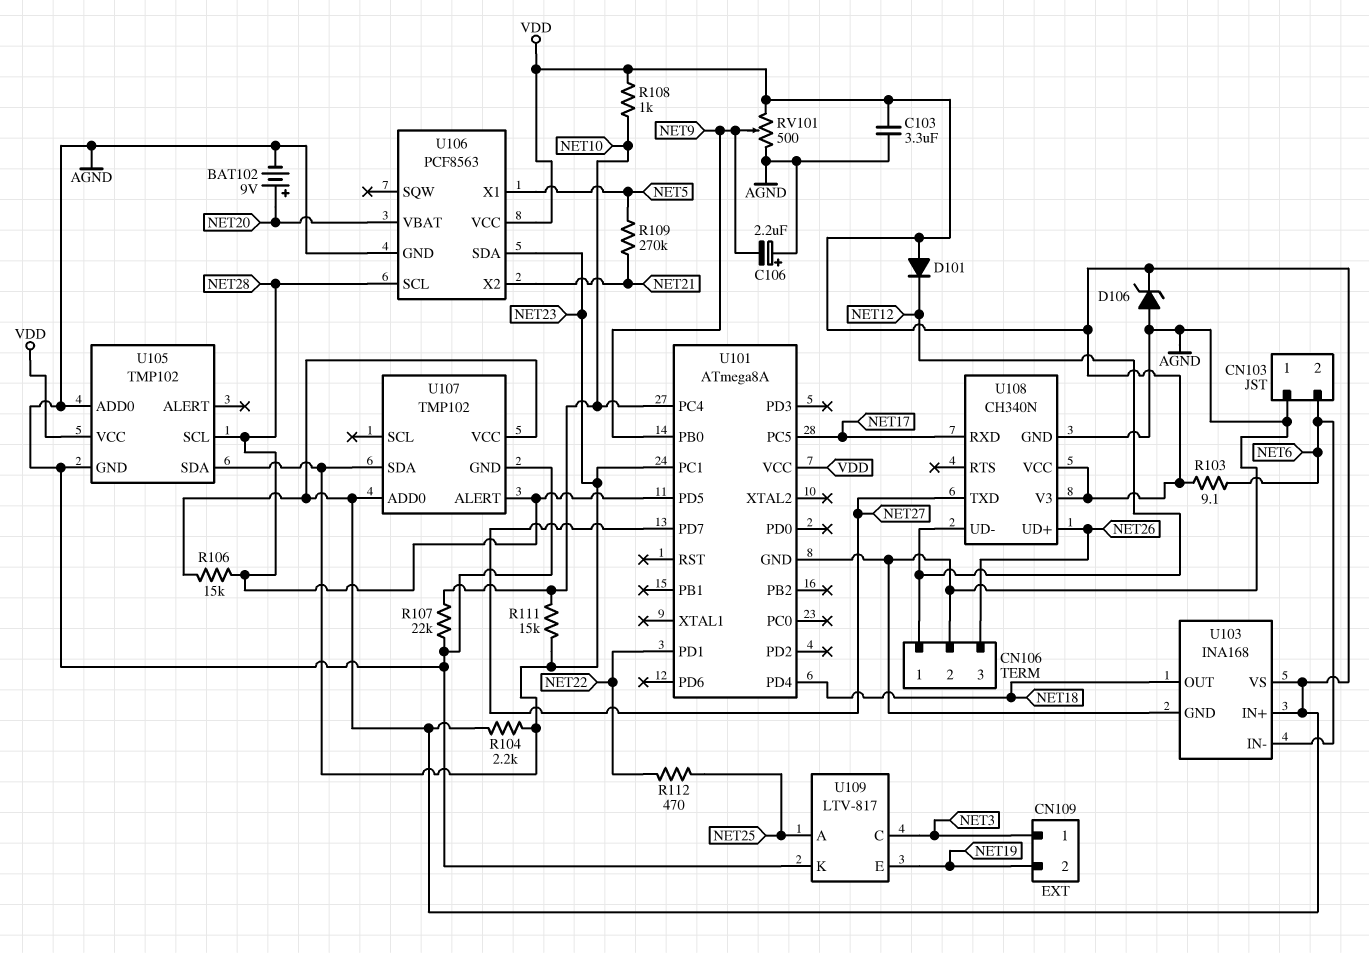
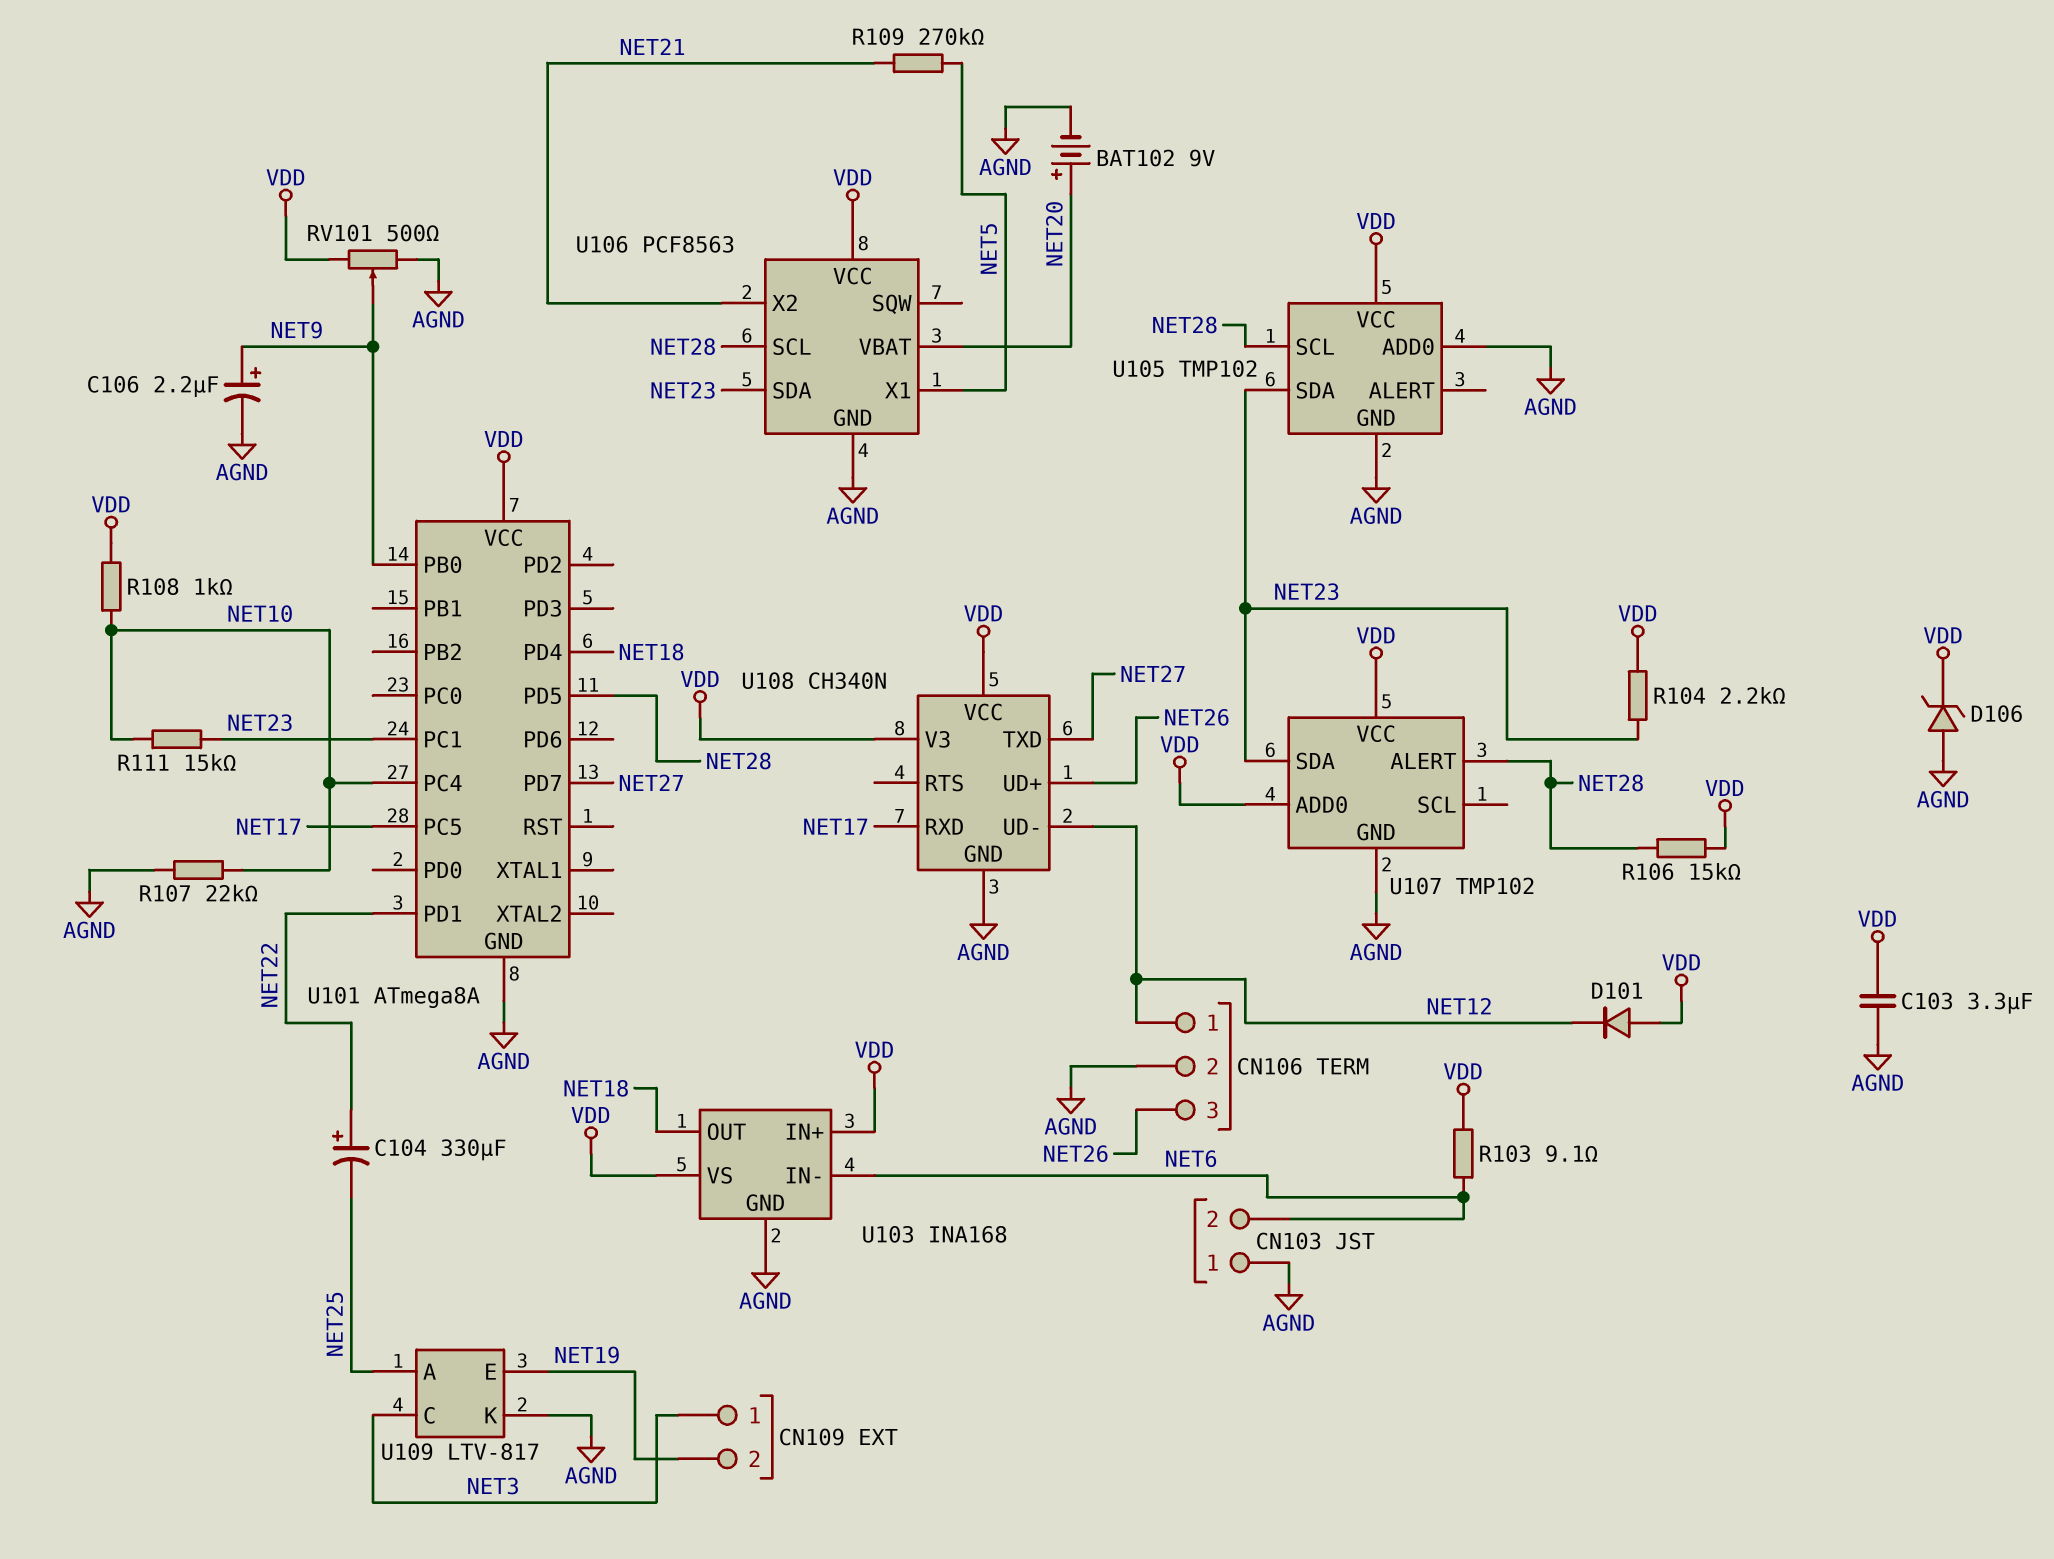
C104: none -> 330uF (plus NET22, minus NET25)
C106: 2.2uF (plus AGND, minus NET9) -> 2.2uF (plus NET9, minus AGND)
R112: 470 (NET22, NET25) -> none

